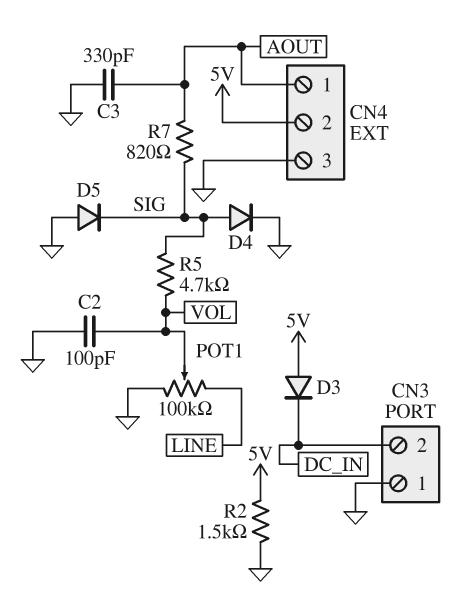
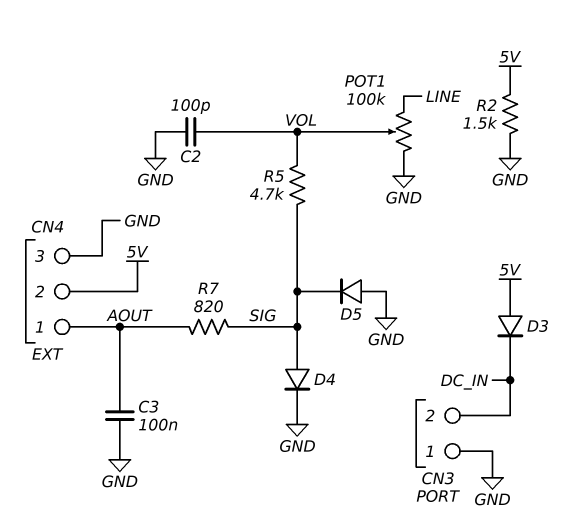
C3: 330pF (AOUT, GND) -> 100nF (AOUT, GND)

